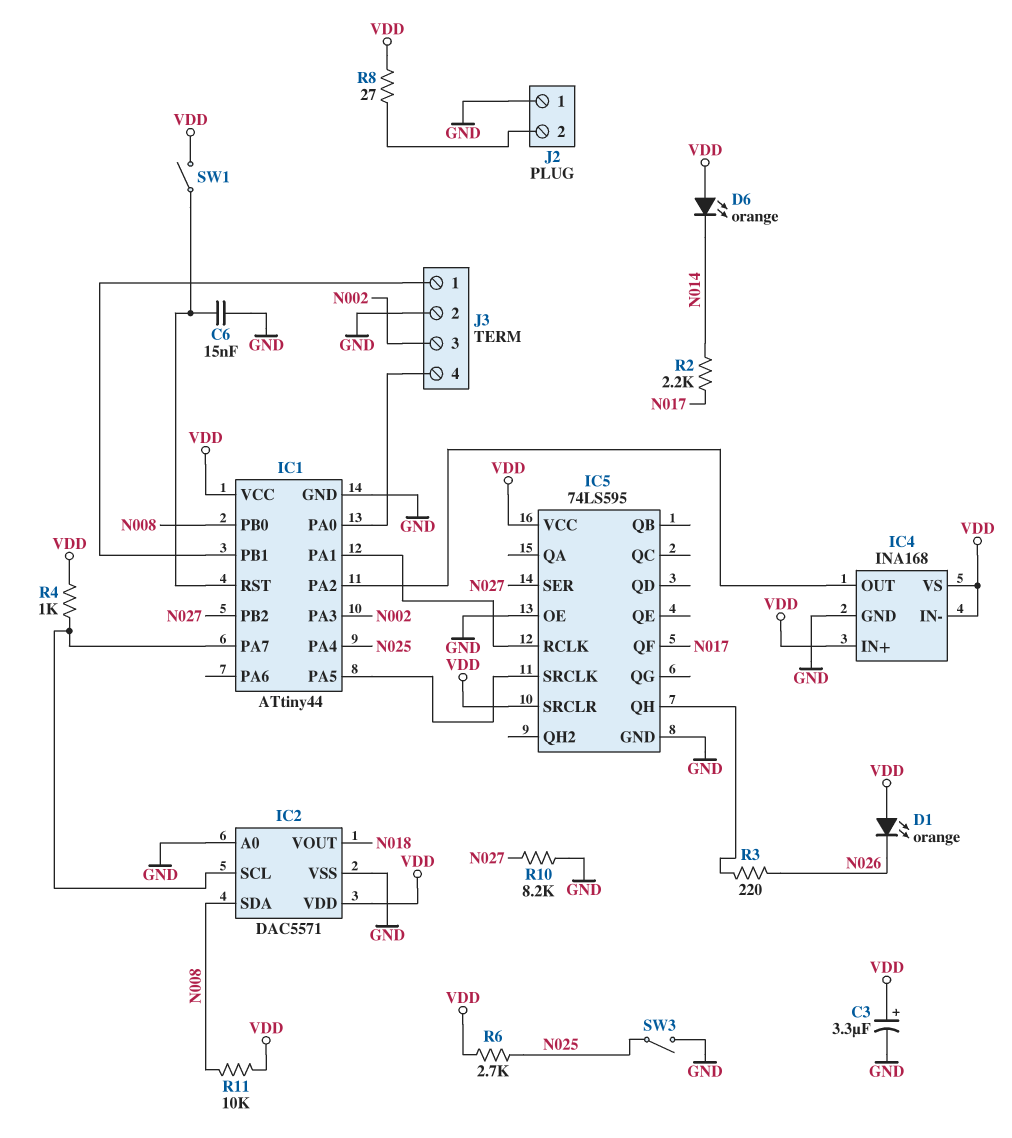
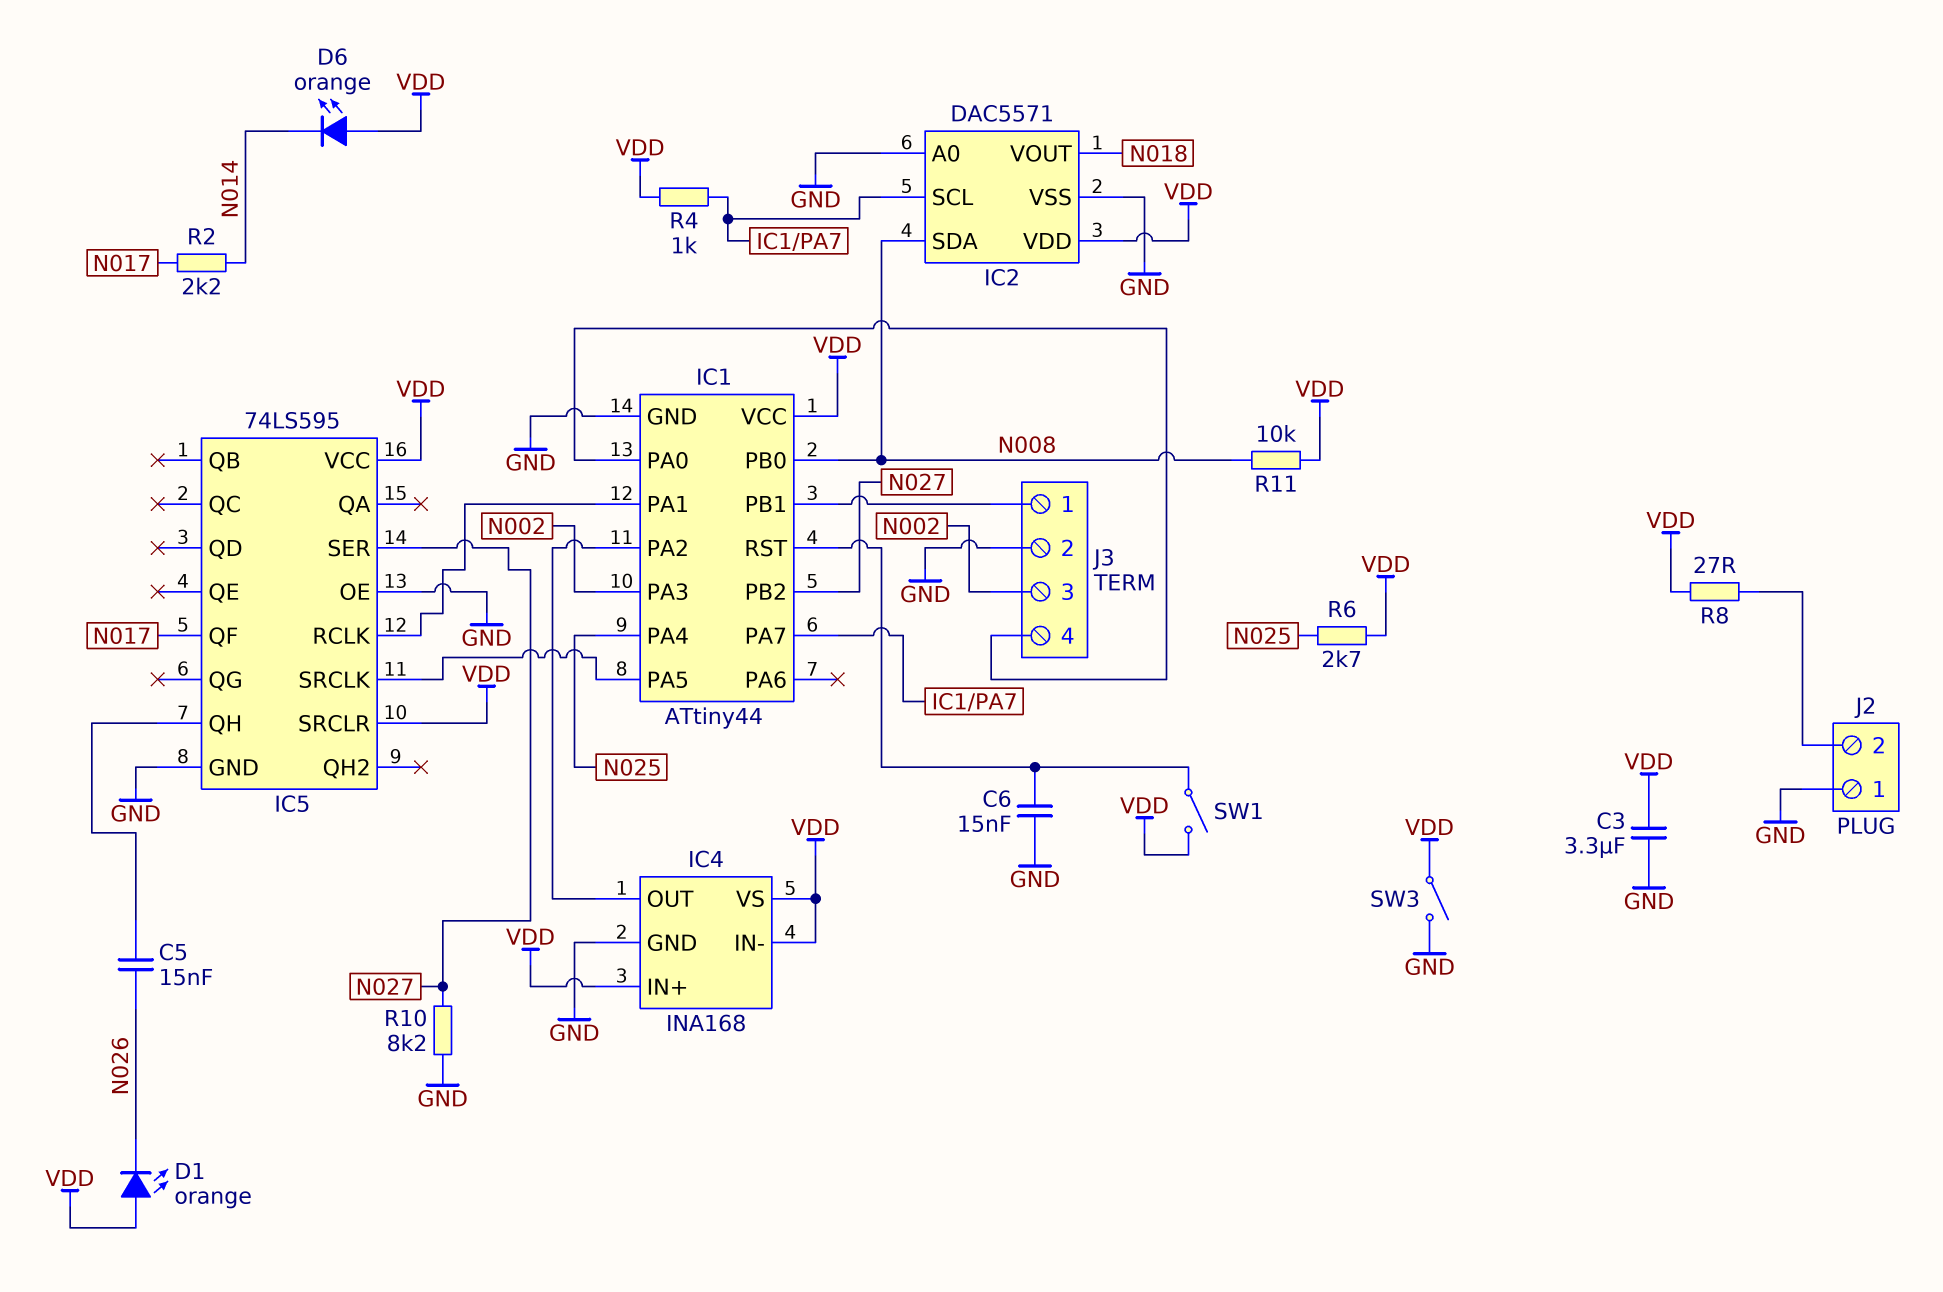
C3: 3.3uF (plus VDD, minus GND) -> 3.3uF (GND, VDD)
C5: none -> 15nF (IC5/QH, N026)
R3: 220 (IC5/QH, N026) -> none
SW3: switch (GND, N025) -> switch (GND, VDD)

